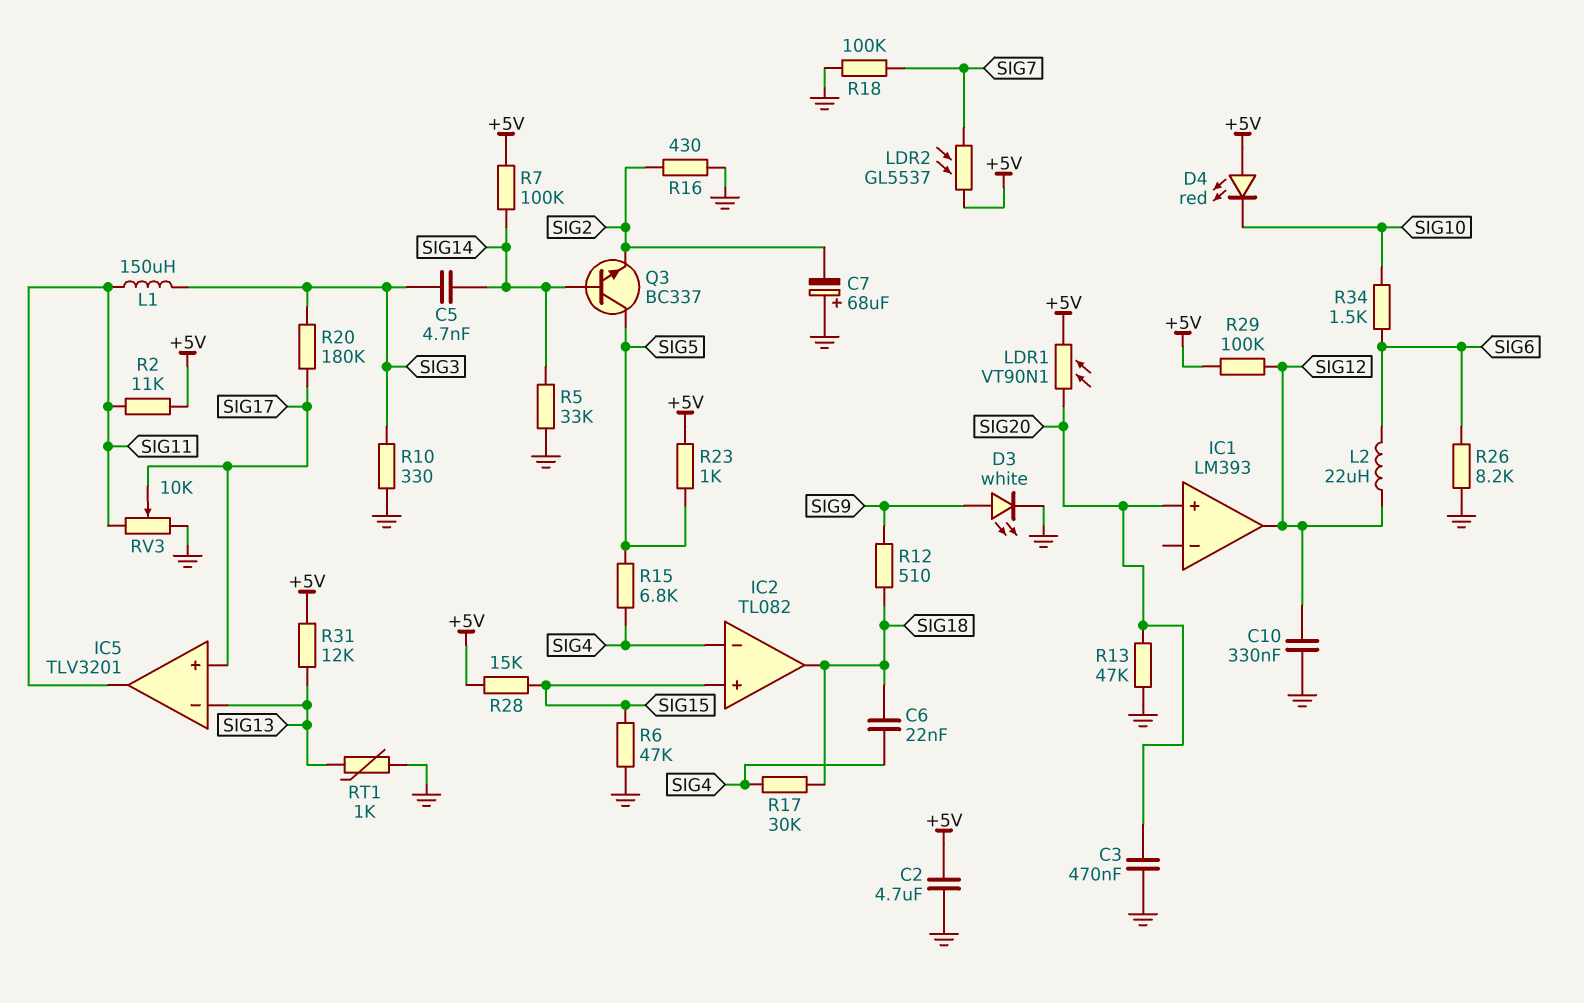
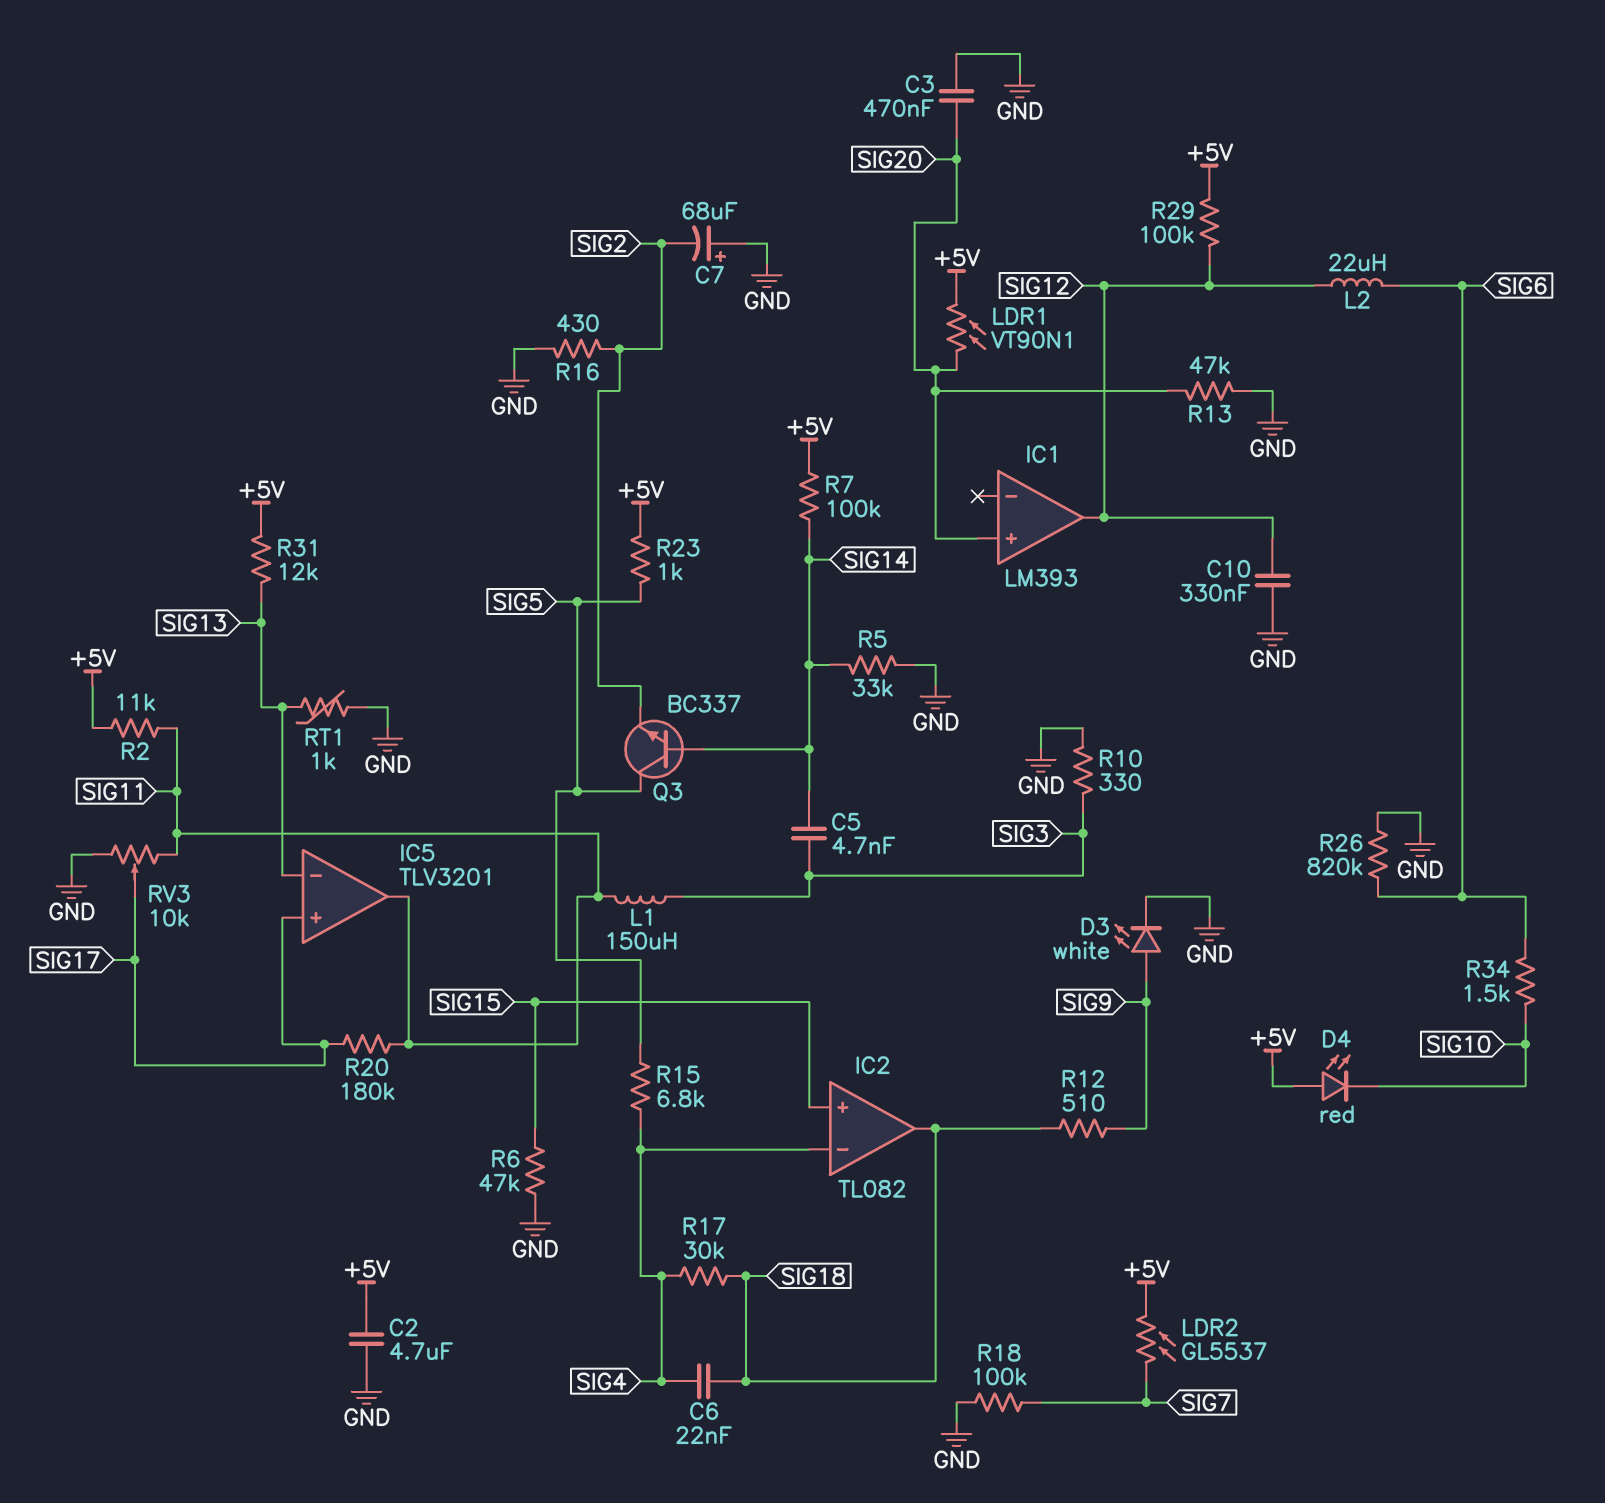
R20: 180k (SIG3, SIG17) -> 180k (SIG11, SIG17)
R26: 8.2k (GND, SIG6) -> 820k (GND, SIG6)
R28: 15k (+5V, SIG15) -> none

